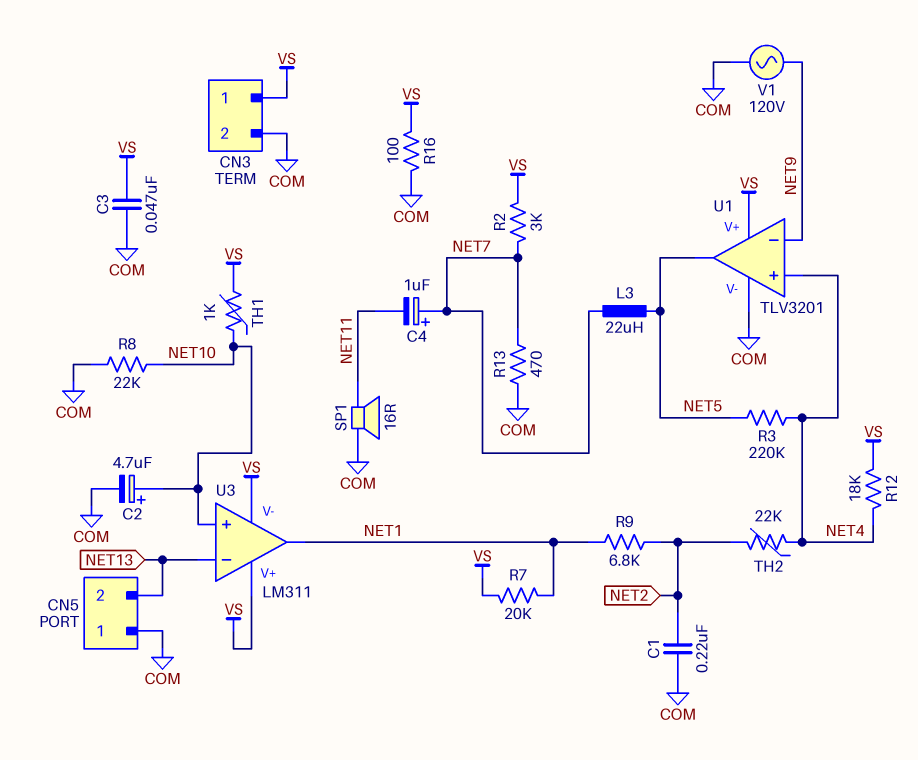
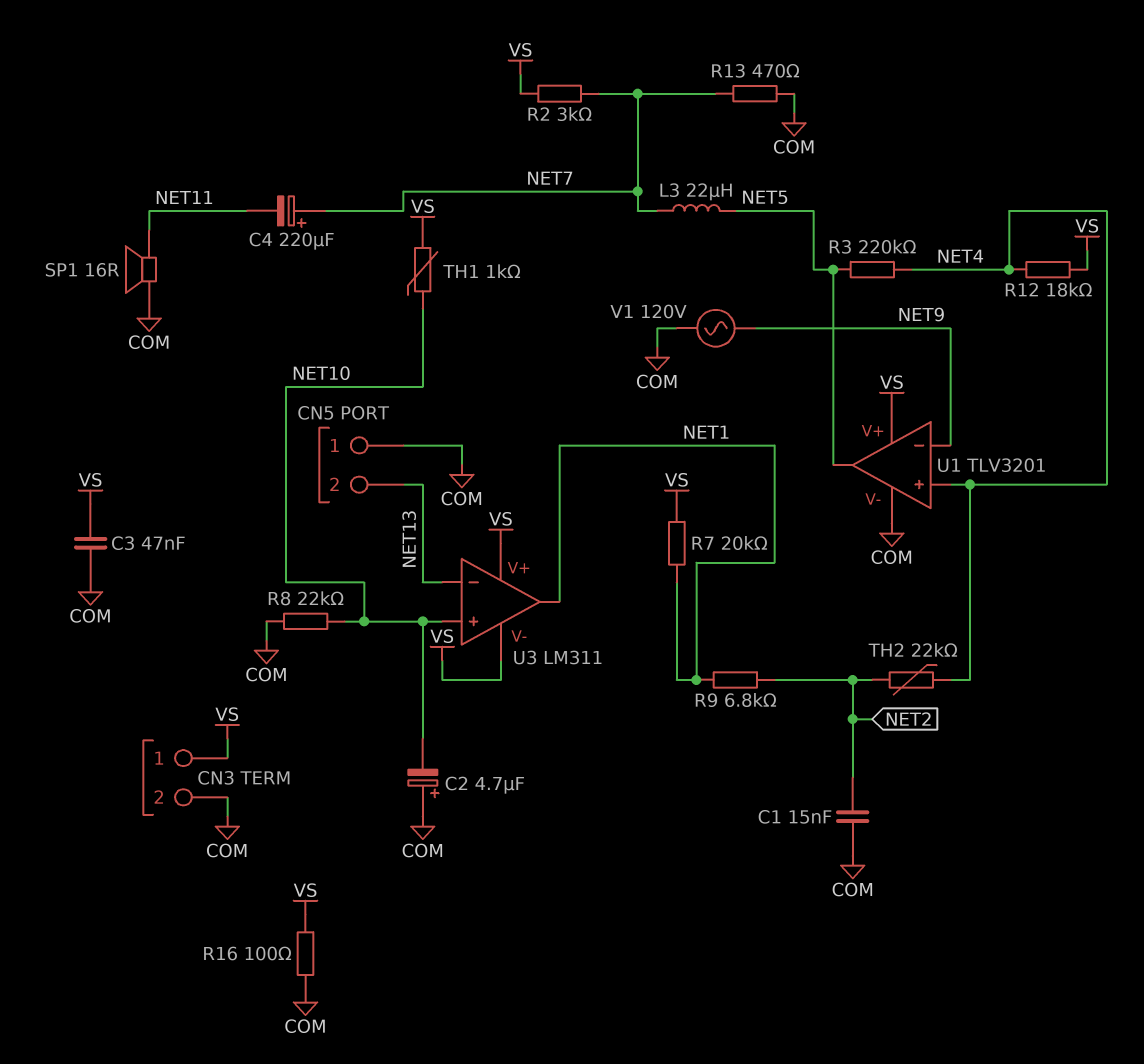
C1: 220nF (COM, NET2) -> 15nF (COM, NET2)
C2: 4.7uF (plus NET10, minus COM) -> 4.7uF (plus COM, minus NET10)
C4: 1uF (plus NET7, minus NET11) -> 220uF (plus NET7, minus NET11)

